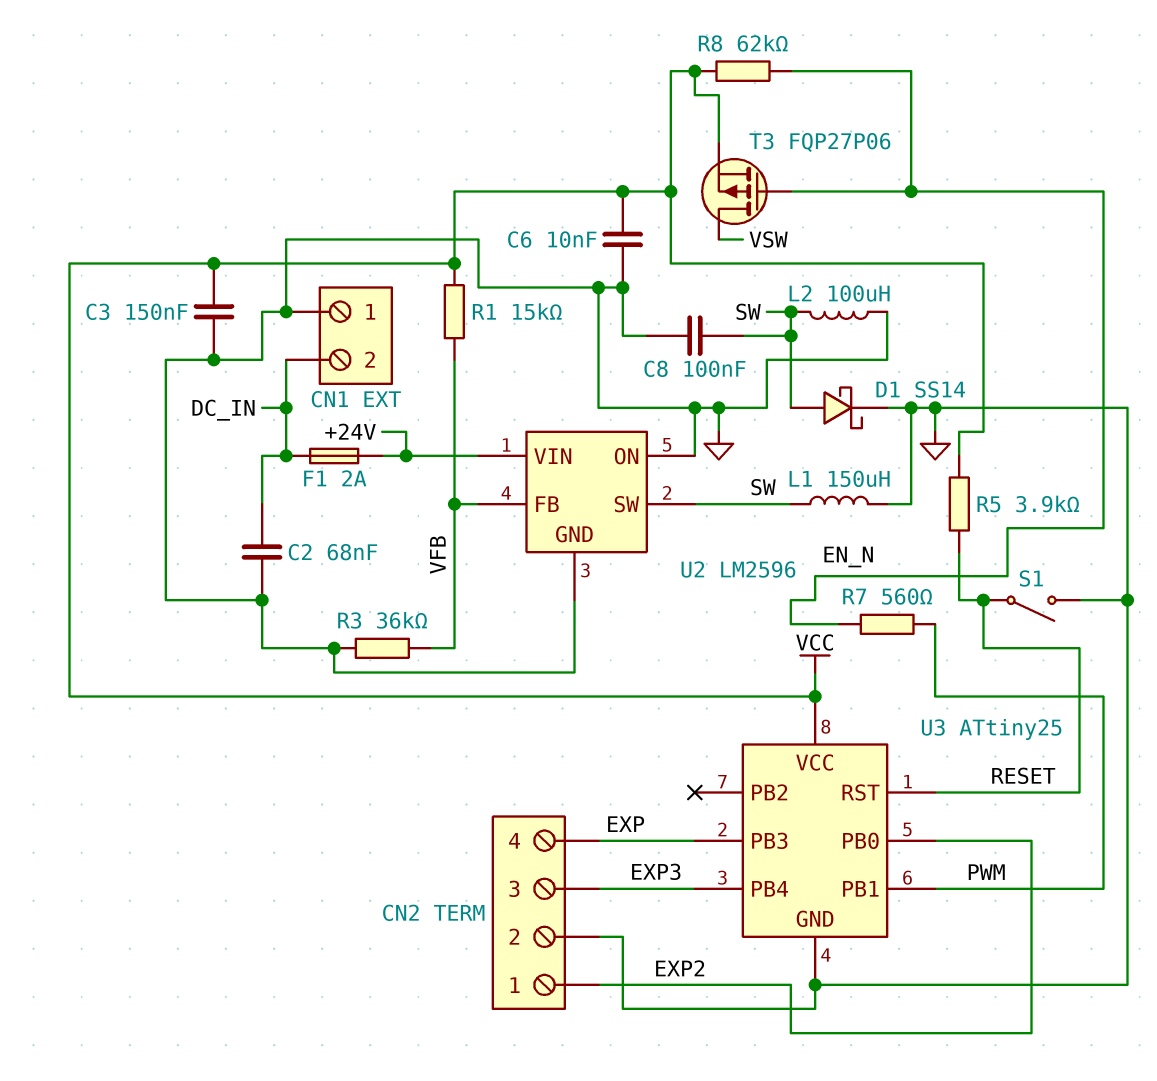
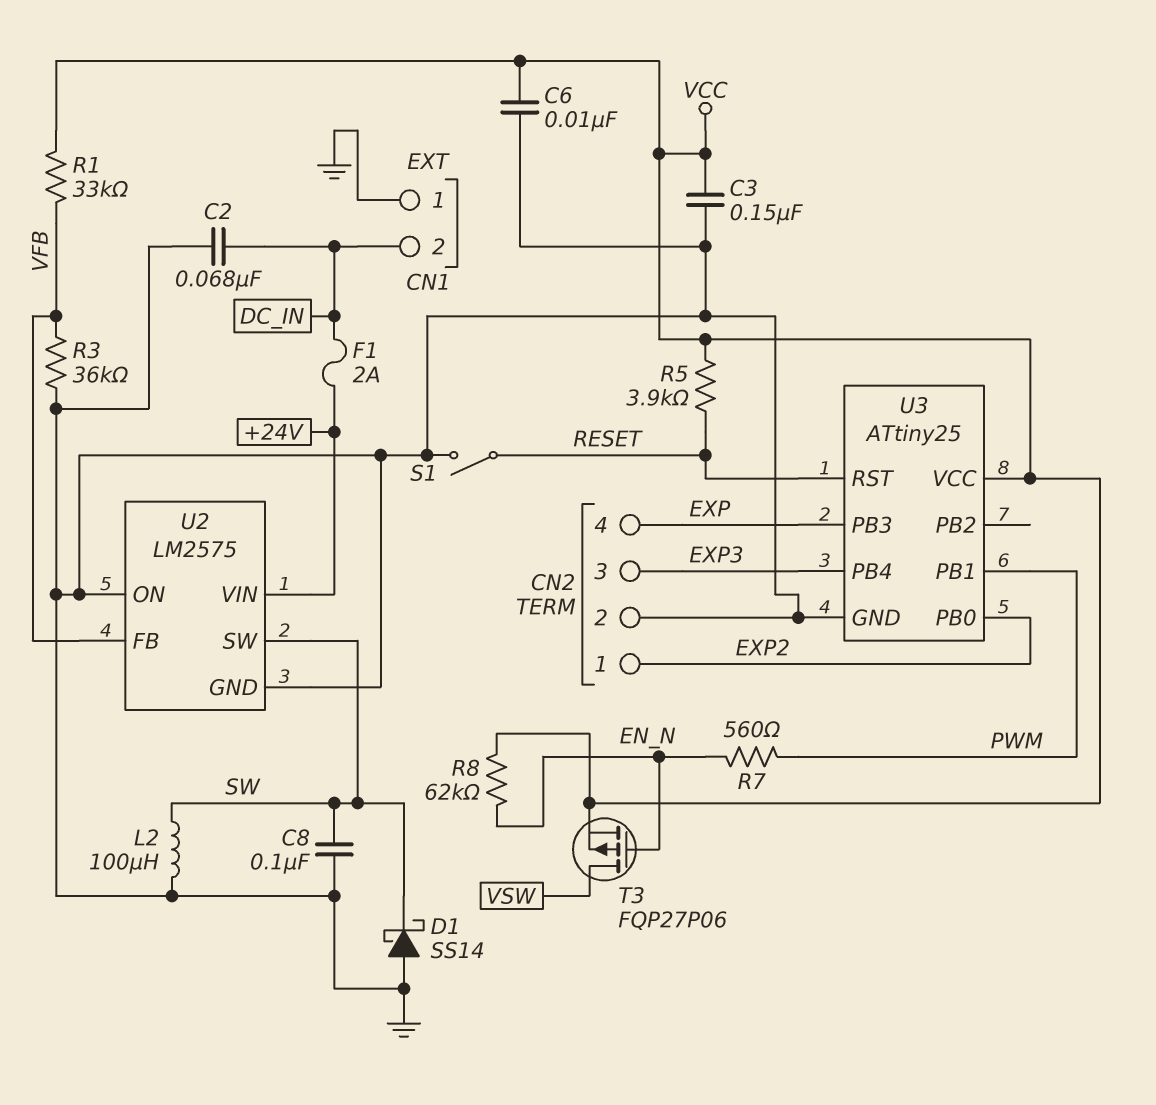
D1: schottky SS14 (A SW, K GND) -> schottky SS14 (A GND, K SW)
L1: 150uH (GND, SW) -> none
R1: 15k (VCC, VFB) -> 33k (VCC, VFB)
U2: LM2596 -> LM2575

